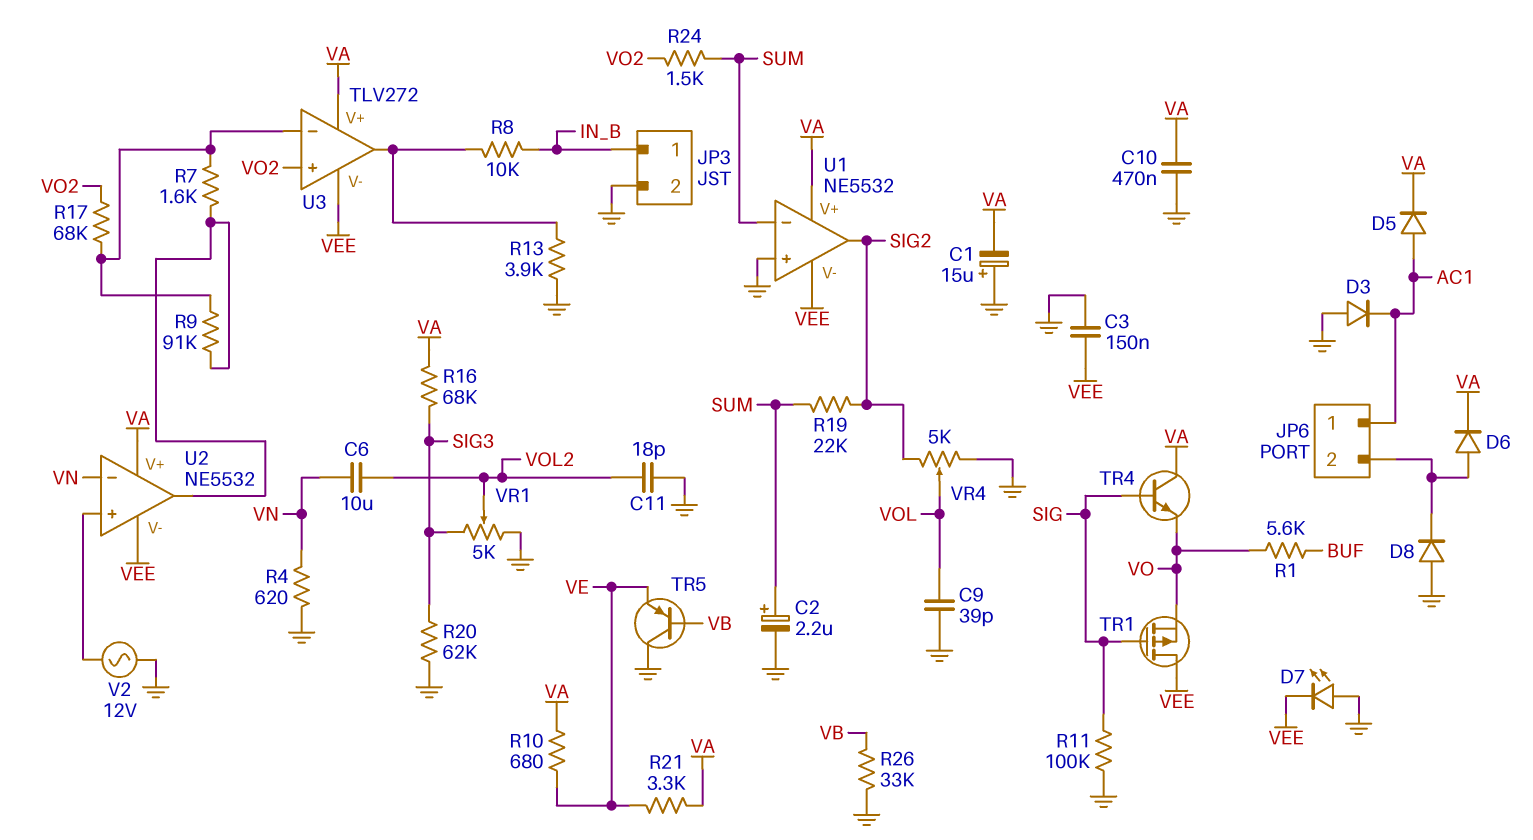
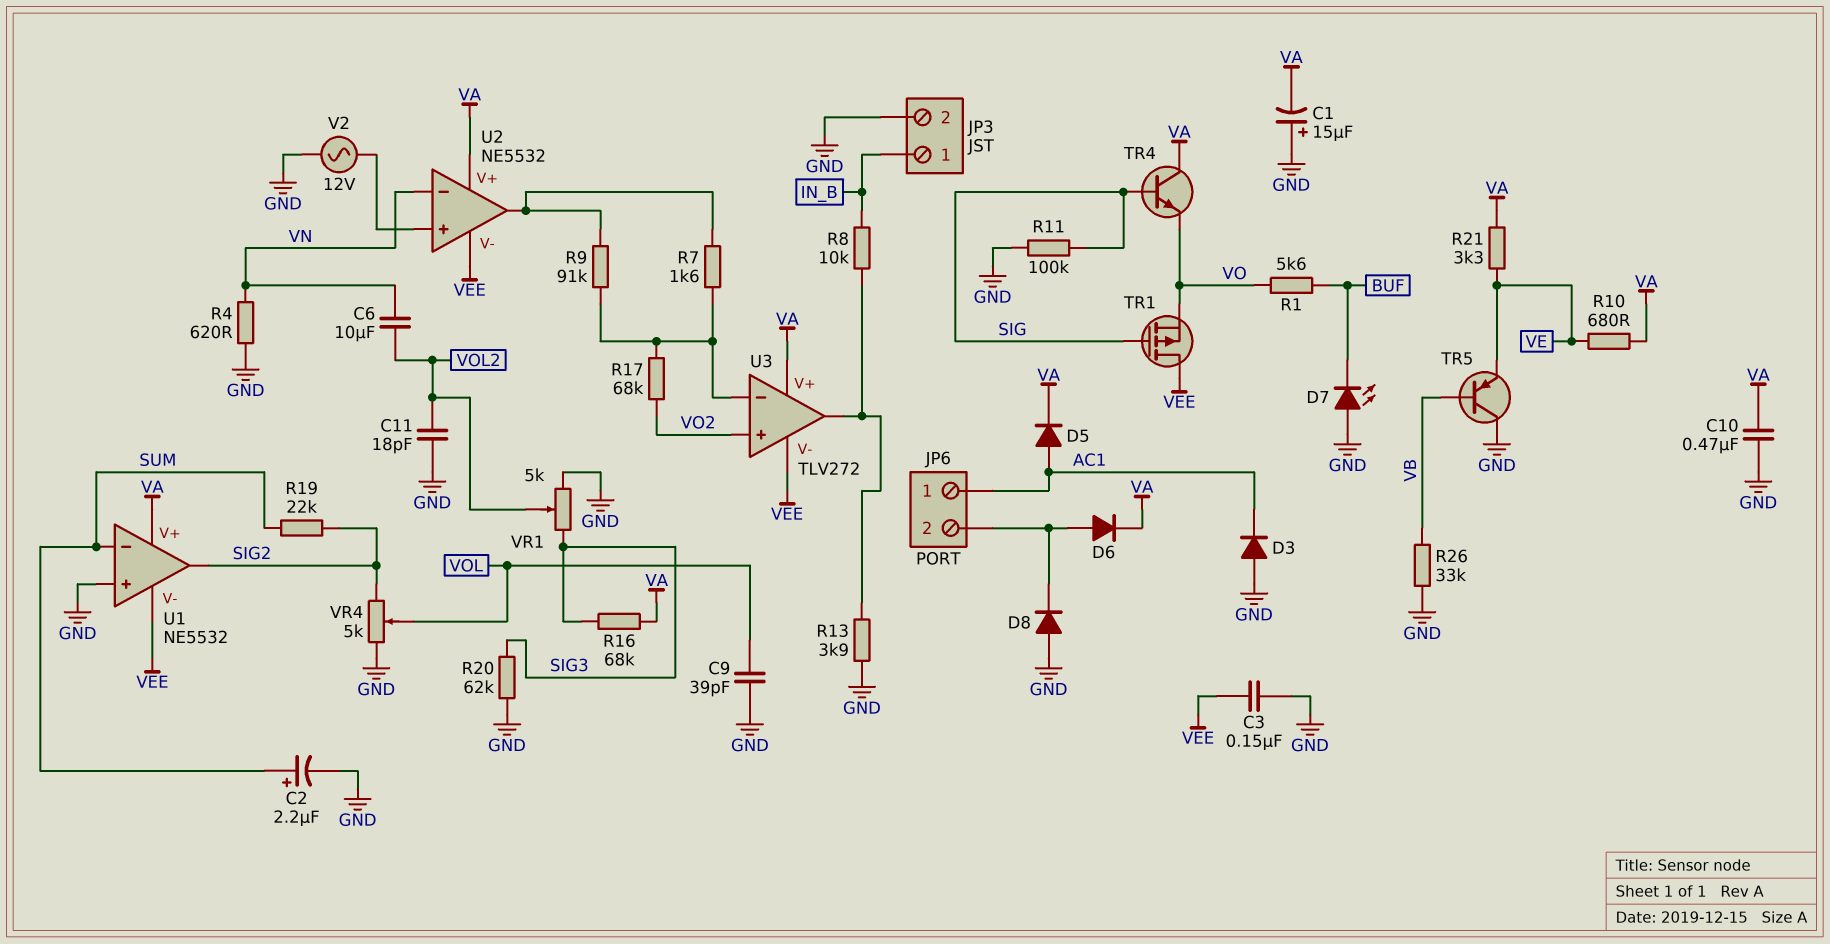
D7: LED (A GND, K VEE) -> LED (A GND, K BUF)
R24: 1.5k (SUM, VO2) -> none

